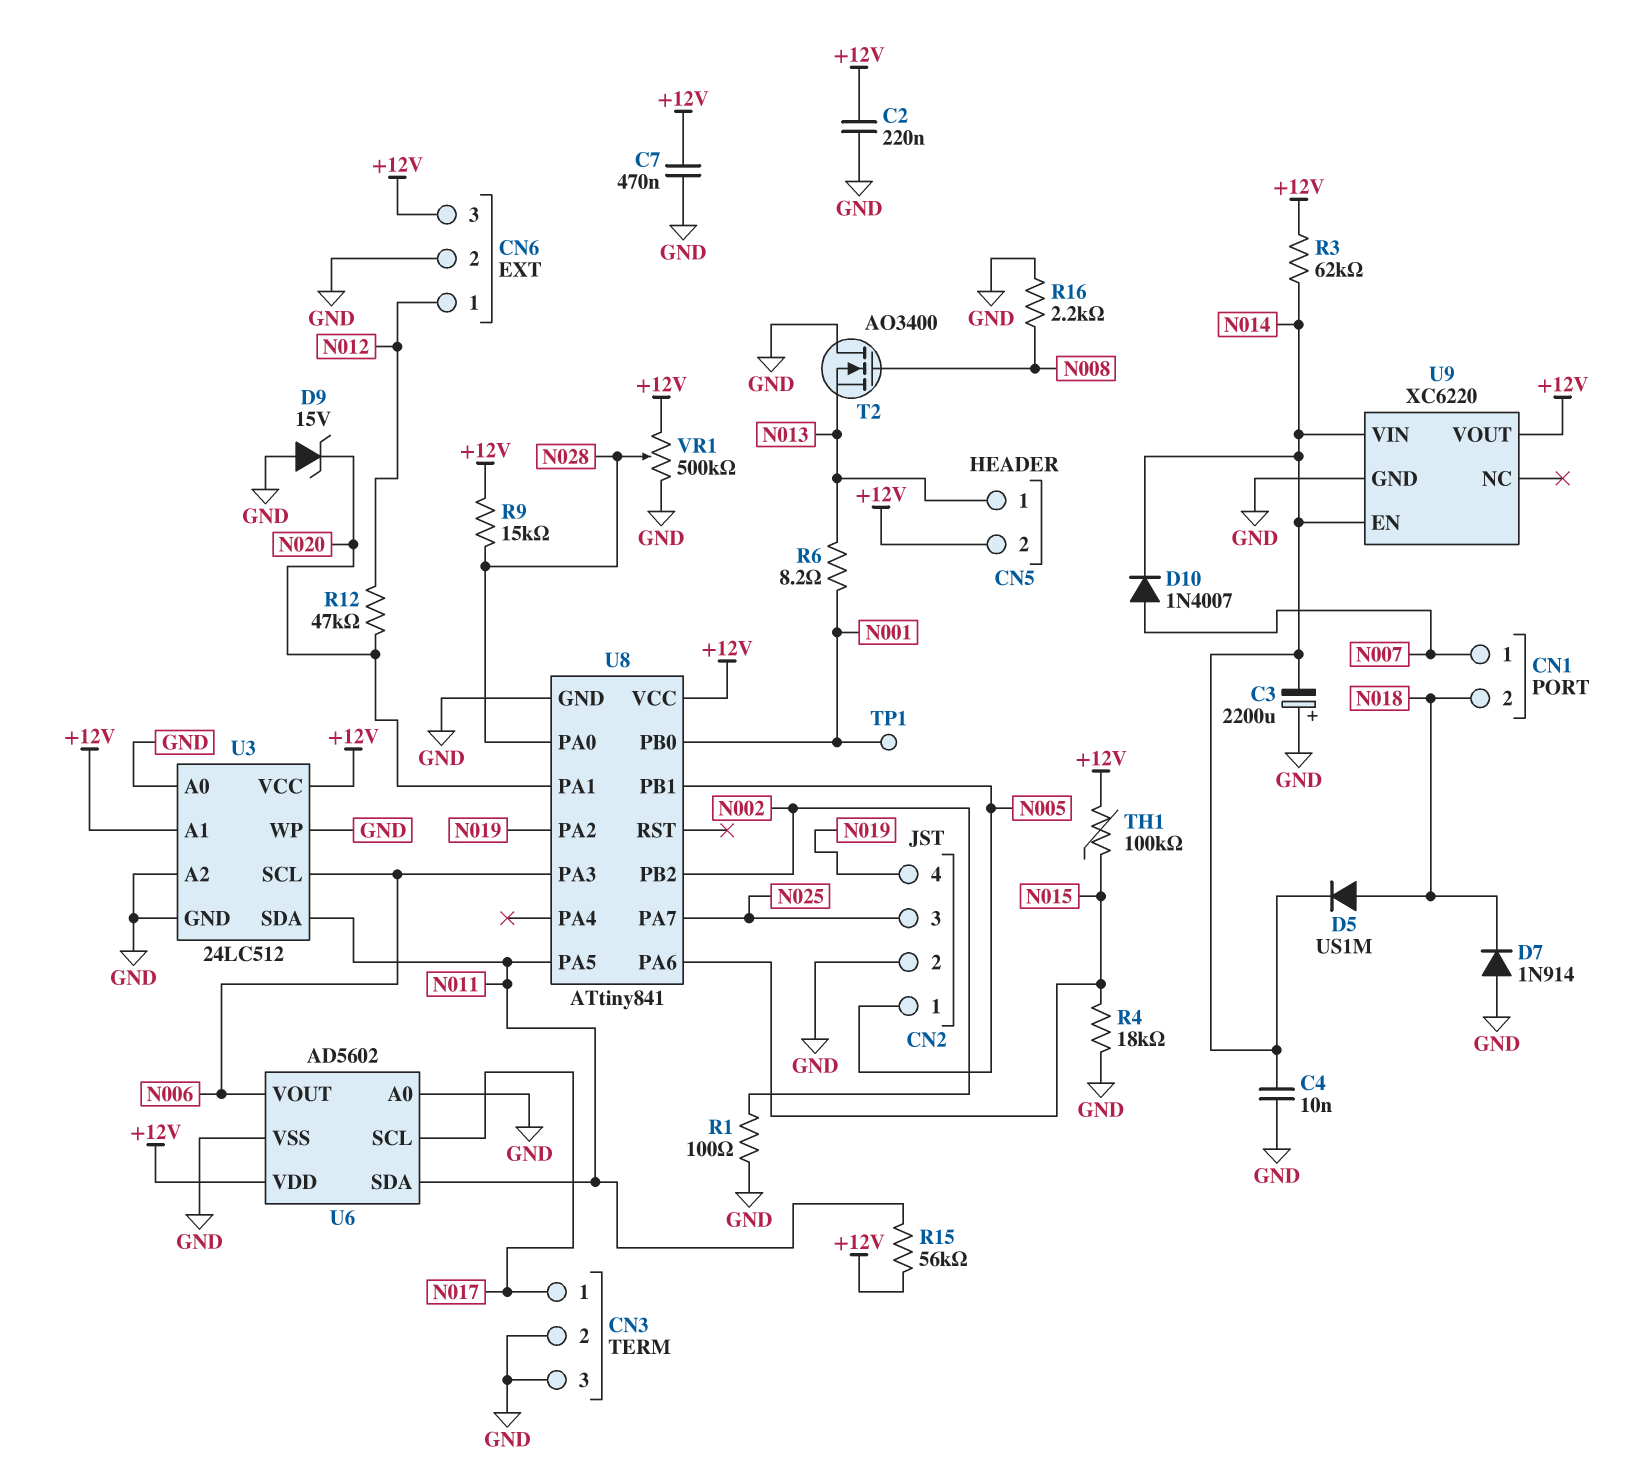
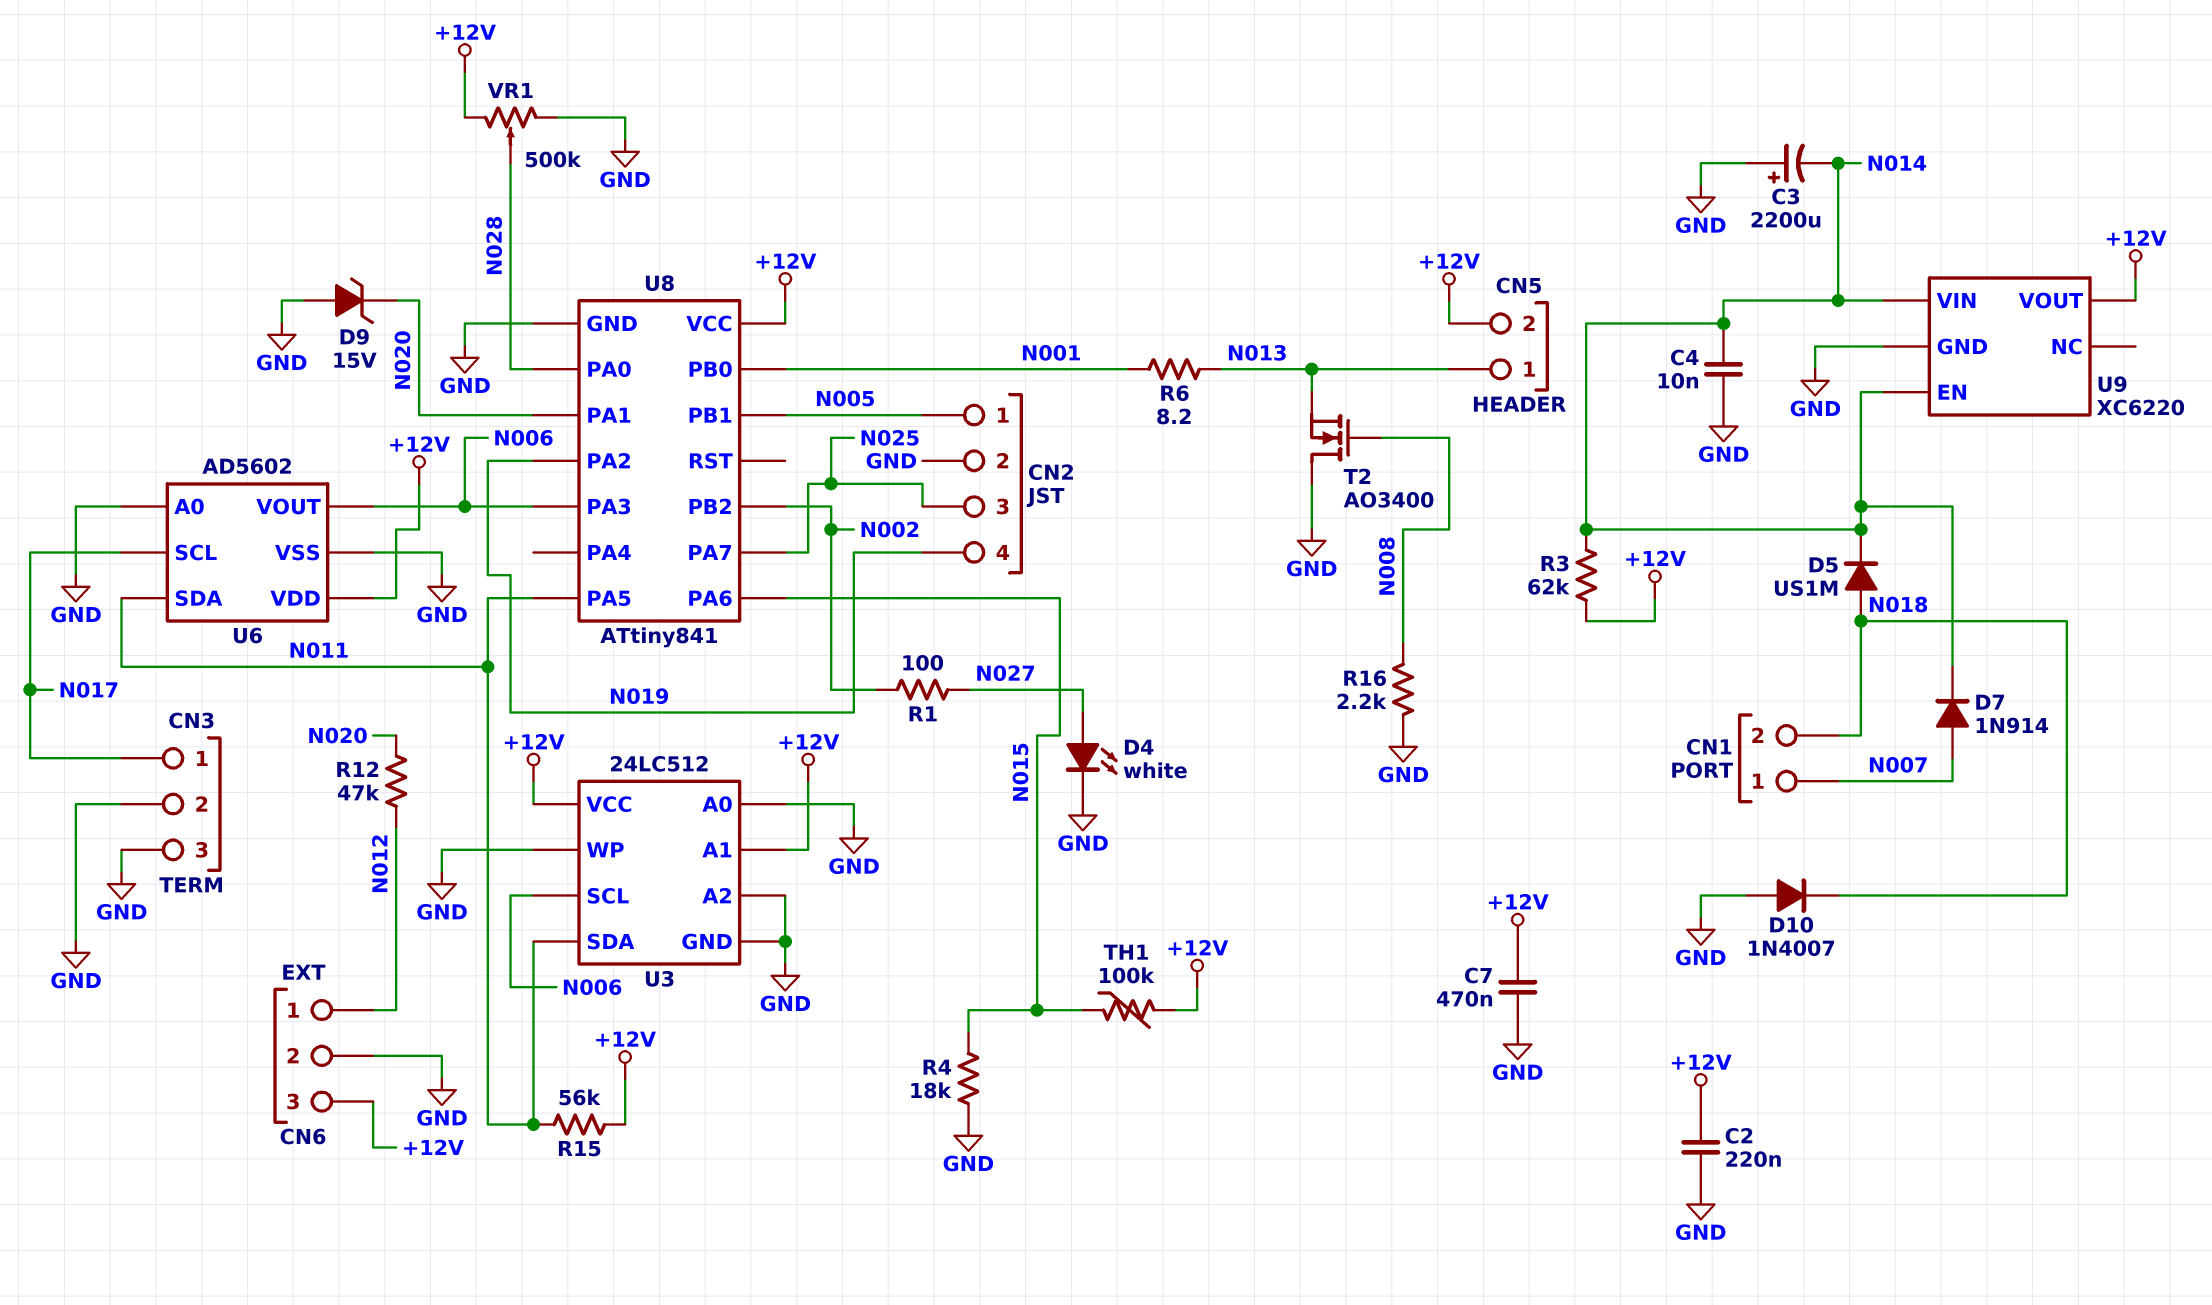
D4: none -> LED white (A N027, K GND)
D7: diode 1N914 (A GND, K N018) -> diode 1N914 (A N007, K N014)
D10: diode 1N4007 (A N007, K N014) -> diode 1N4007 (A GND, K N018)
R1: 100 (GND, N002) -> 100 (N002, N027)
R9: 15k (+12V, N028) -> none
TP1: test point (N001) -> none

